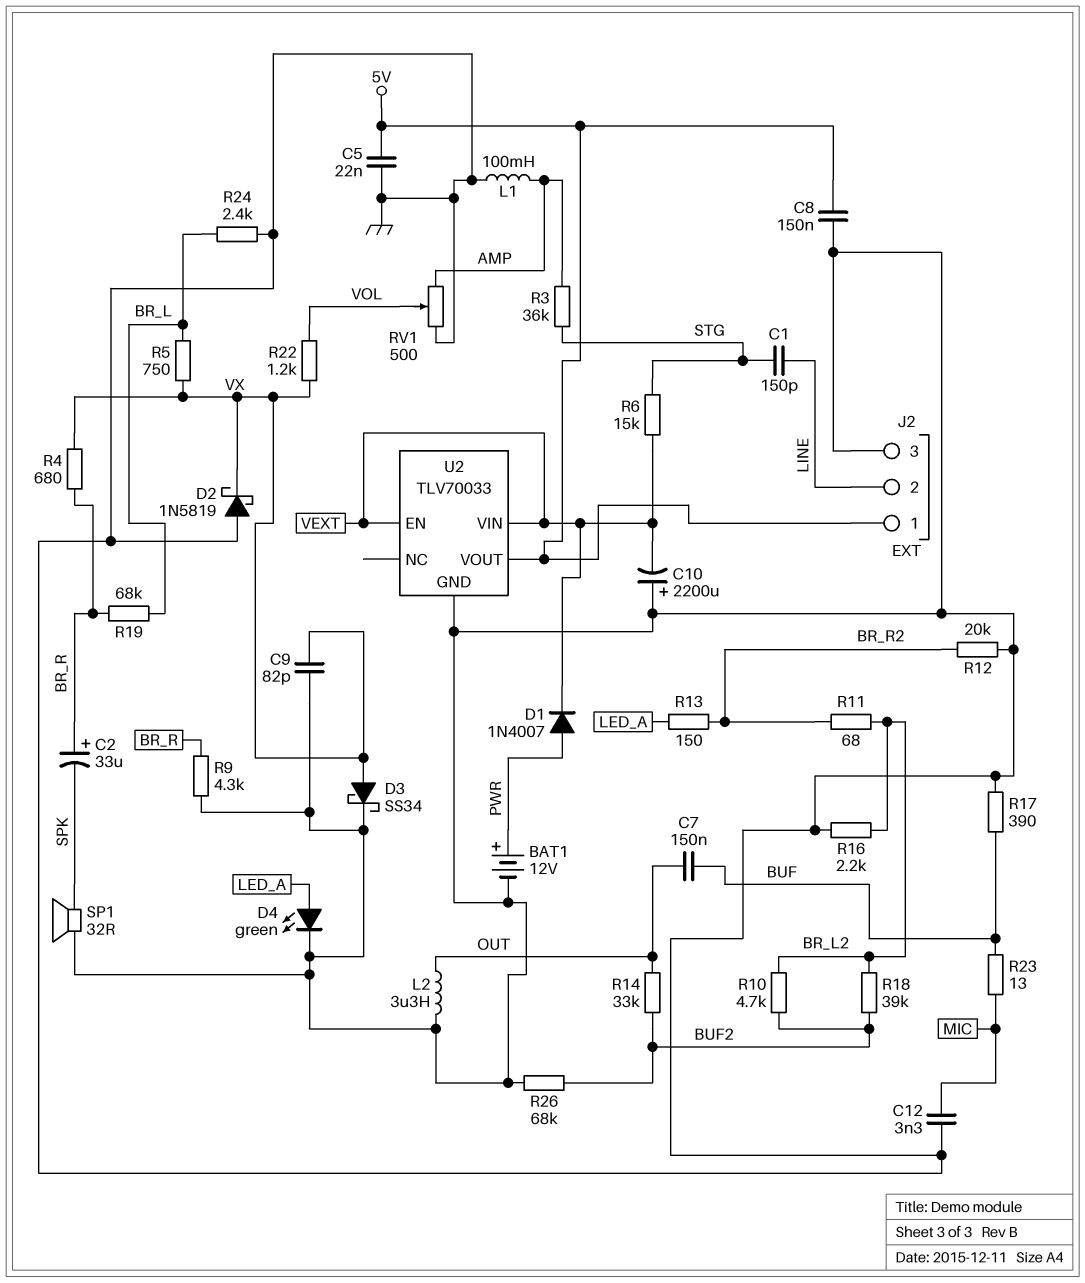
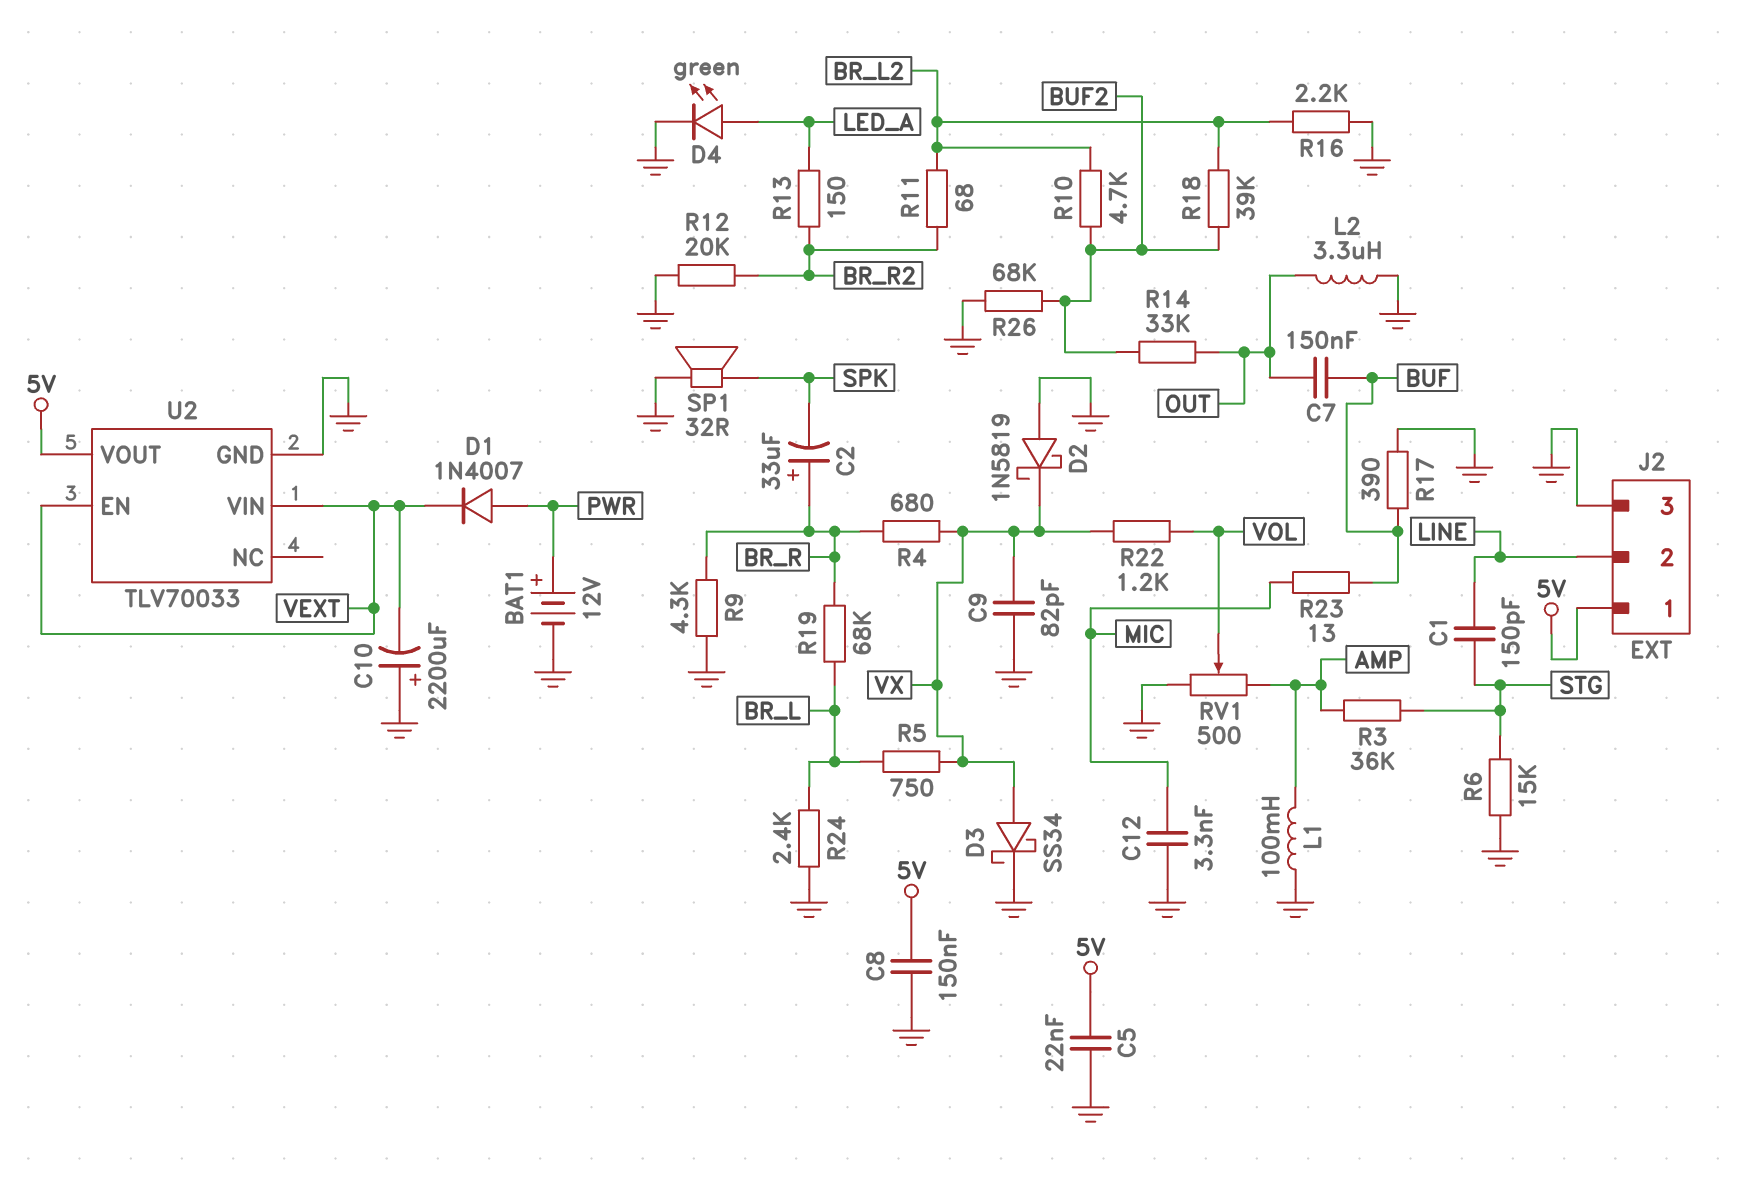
R6: 15k (STG, VEXT) -> 15k (GND, STG)

